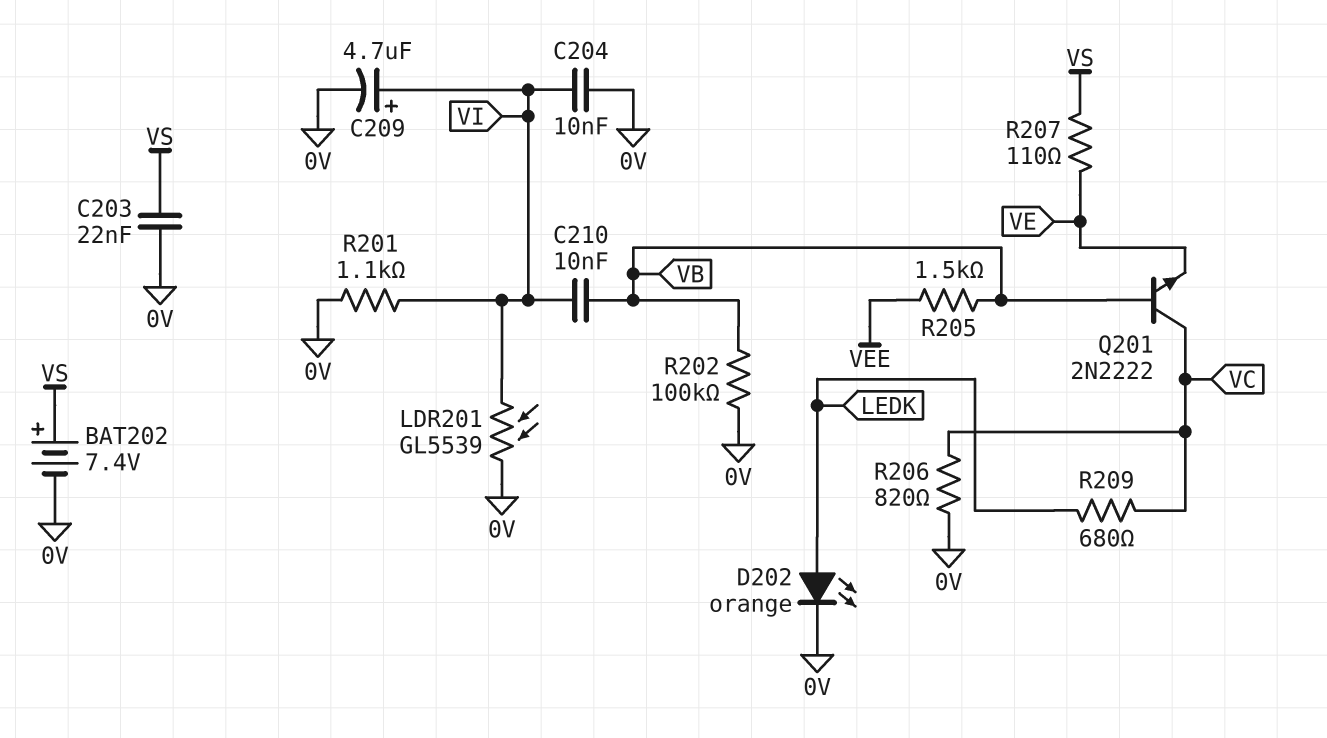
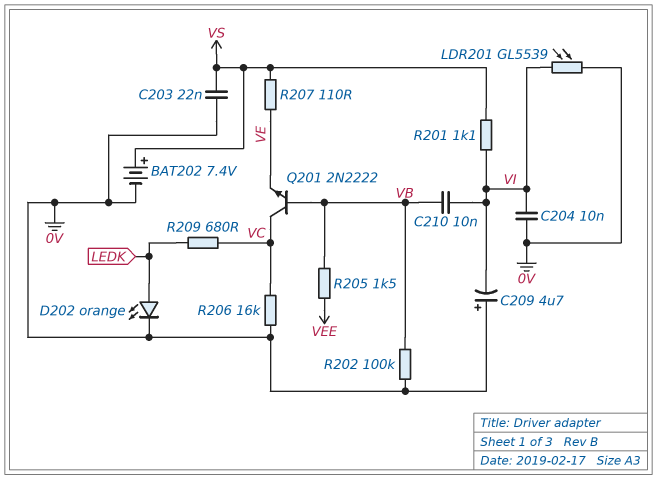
C209: 4.7uF (plus VI, minus 0V) -> 4.7uF (plus 0V, minus VI)
R201: 1.1k (0V, VI) -> 1.1k (VI, VS)
R206: 820 (0V, VC) -> 16k (0V, VC)

